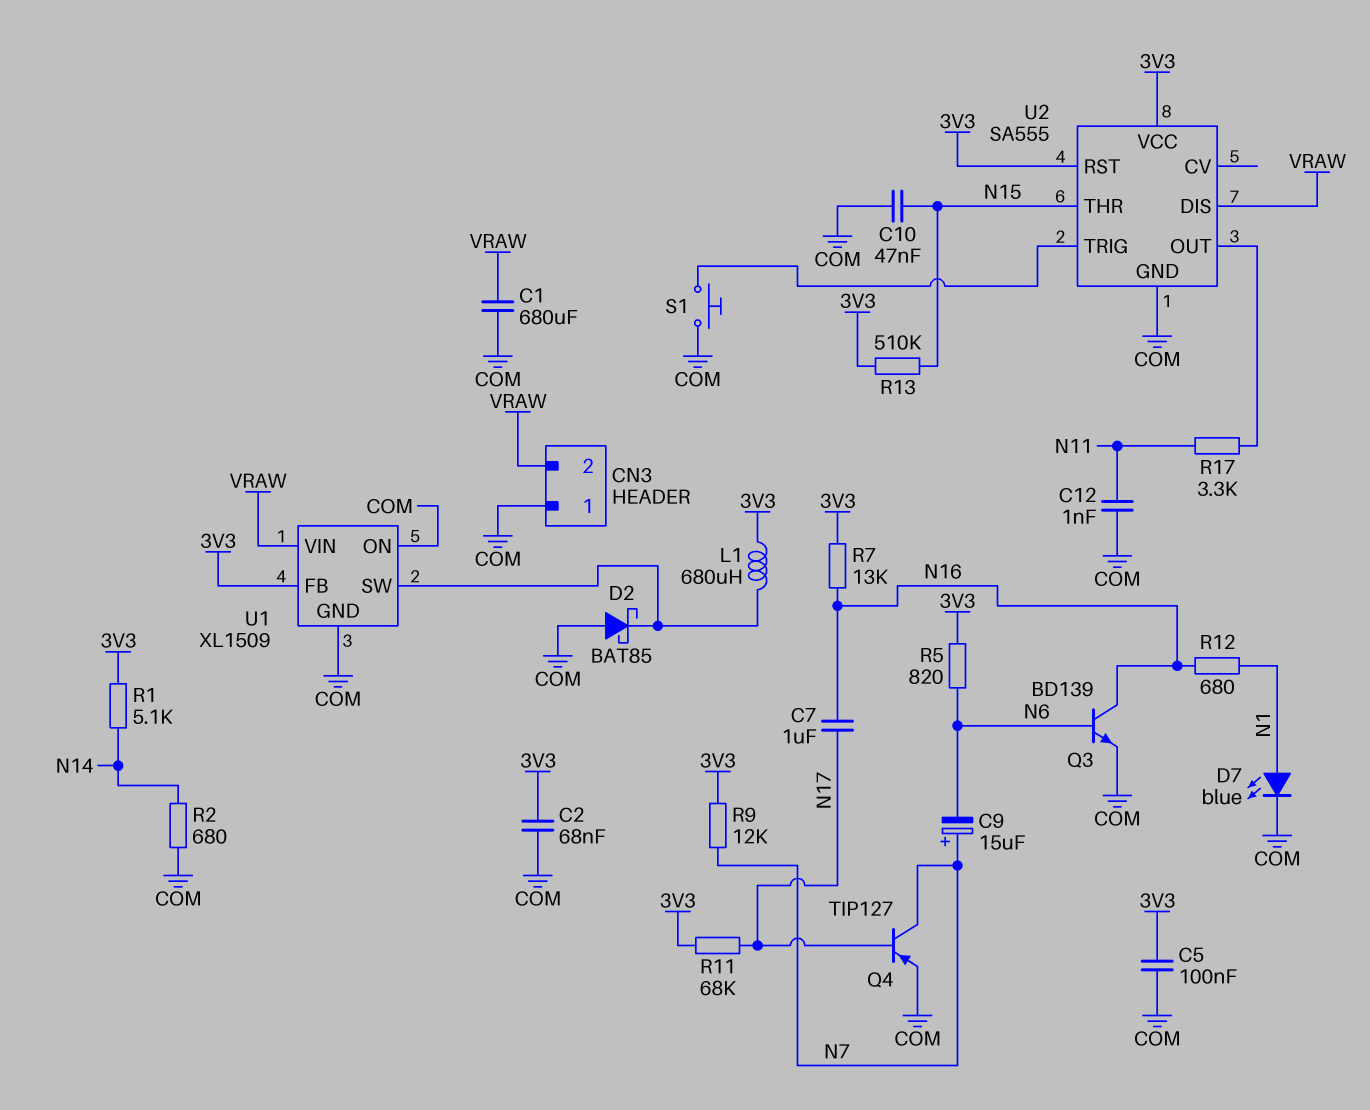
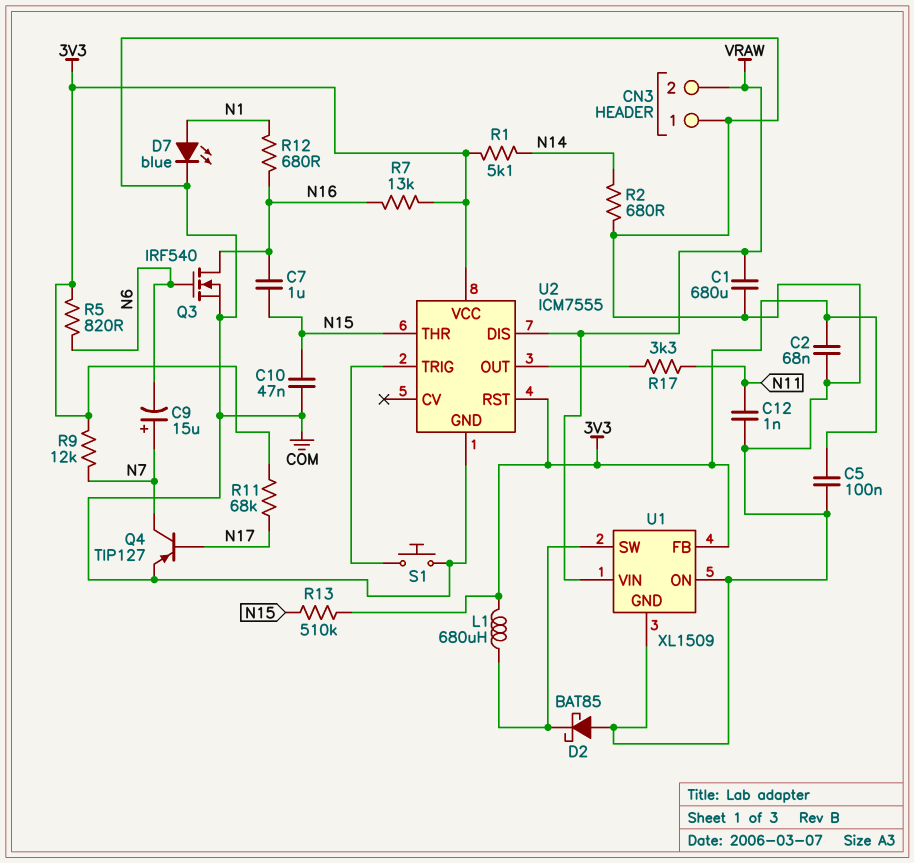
C7: 1uF (N16, N17) -> 1uF (N15, N16)
Q3: NPN BD139 (B N6, C N16, E COM) -> NMOS IRF540 (G N6, D N16, S COM)
U2: SA555 -> ICM7555

